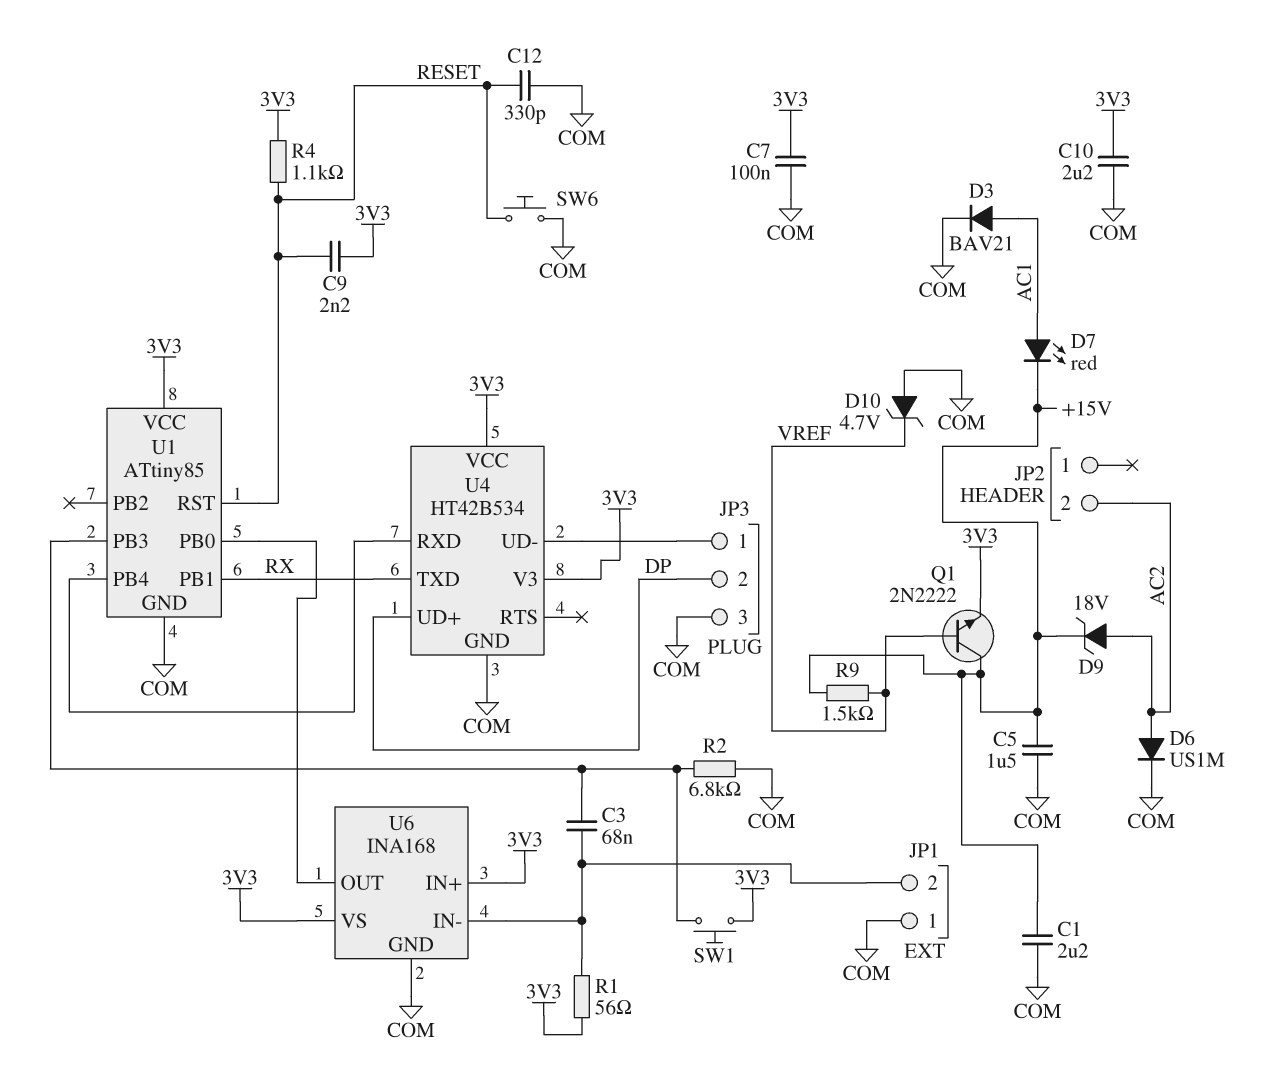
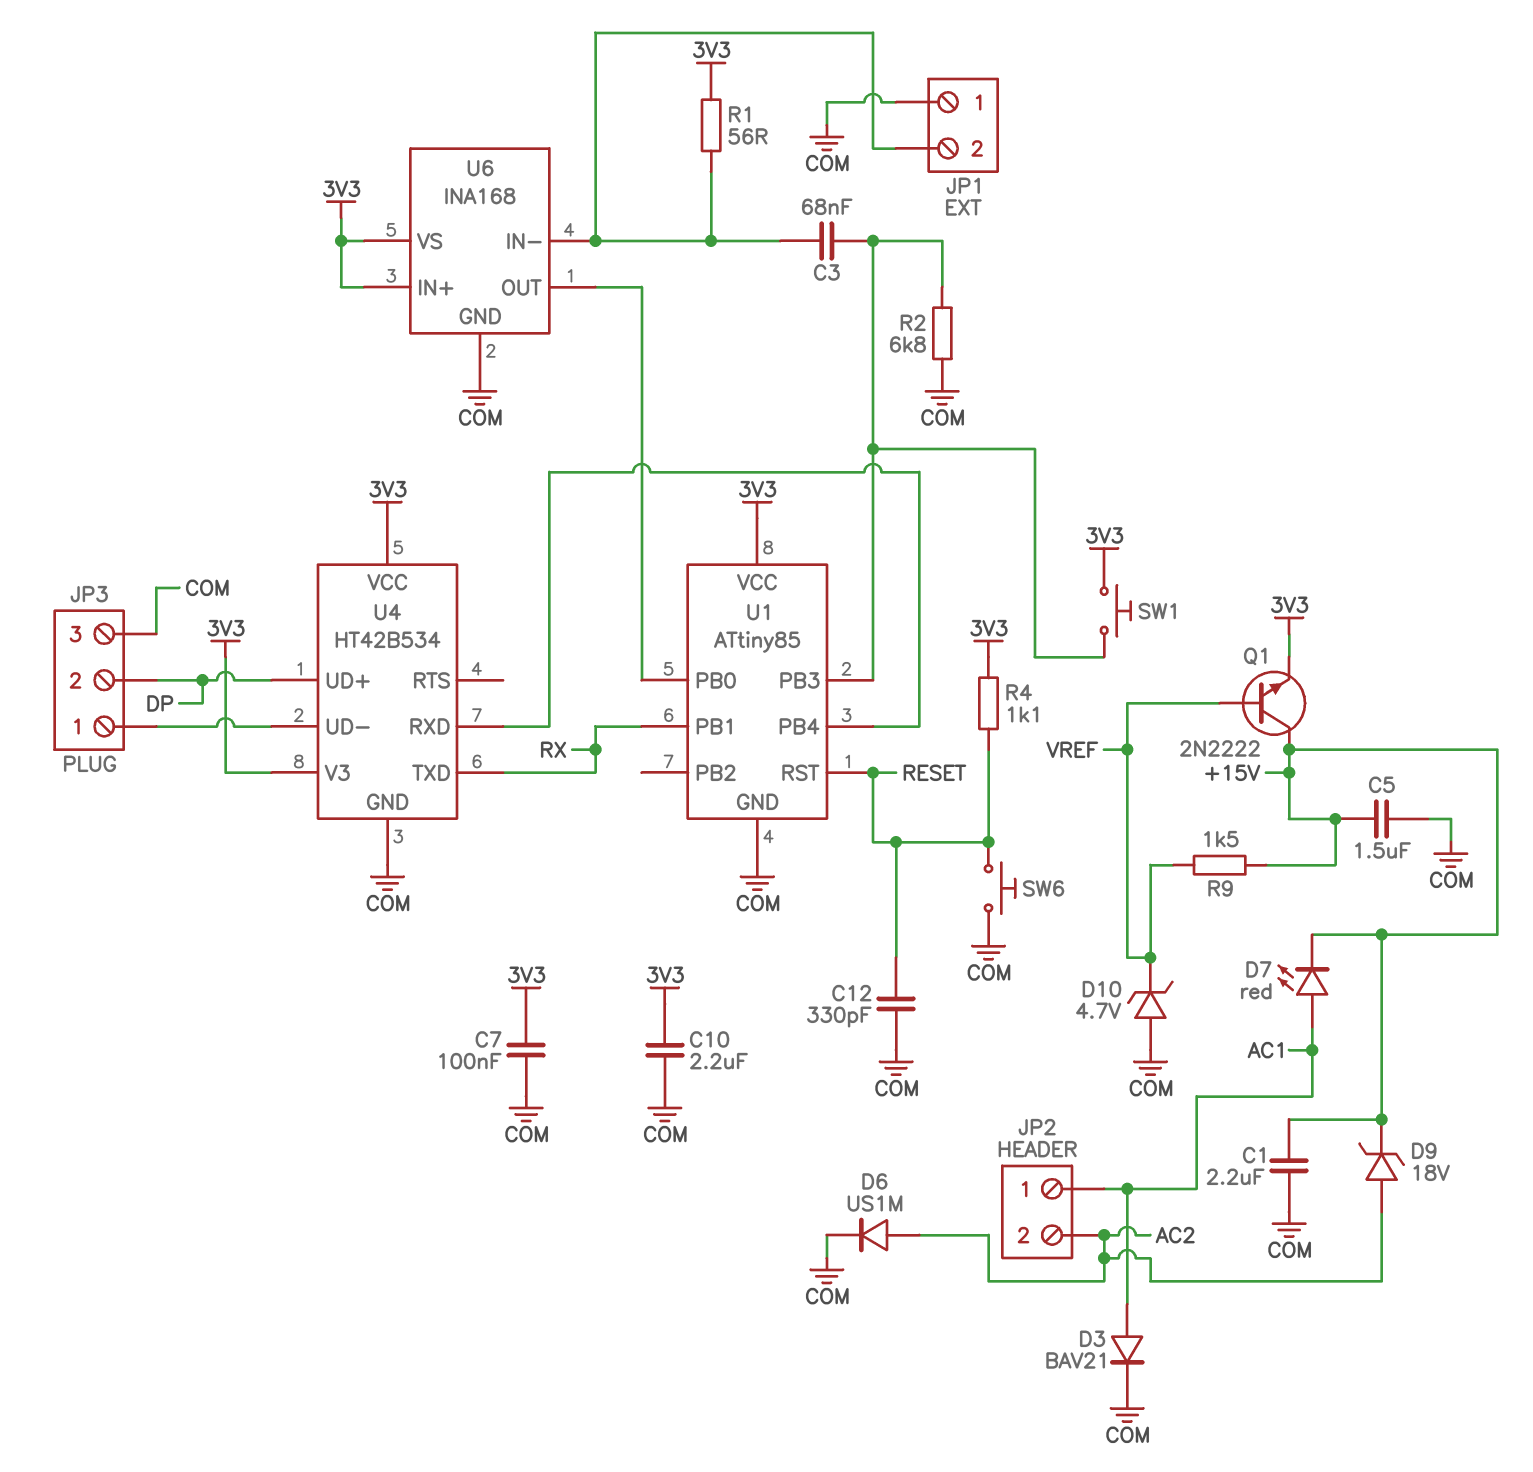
C9: 2.2nF (3V3, RESET) -> none
JP2 pin 1: none -> AC1

